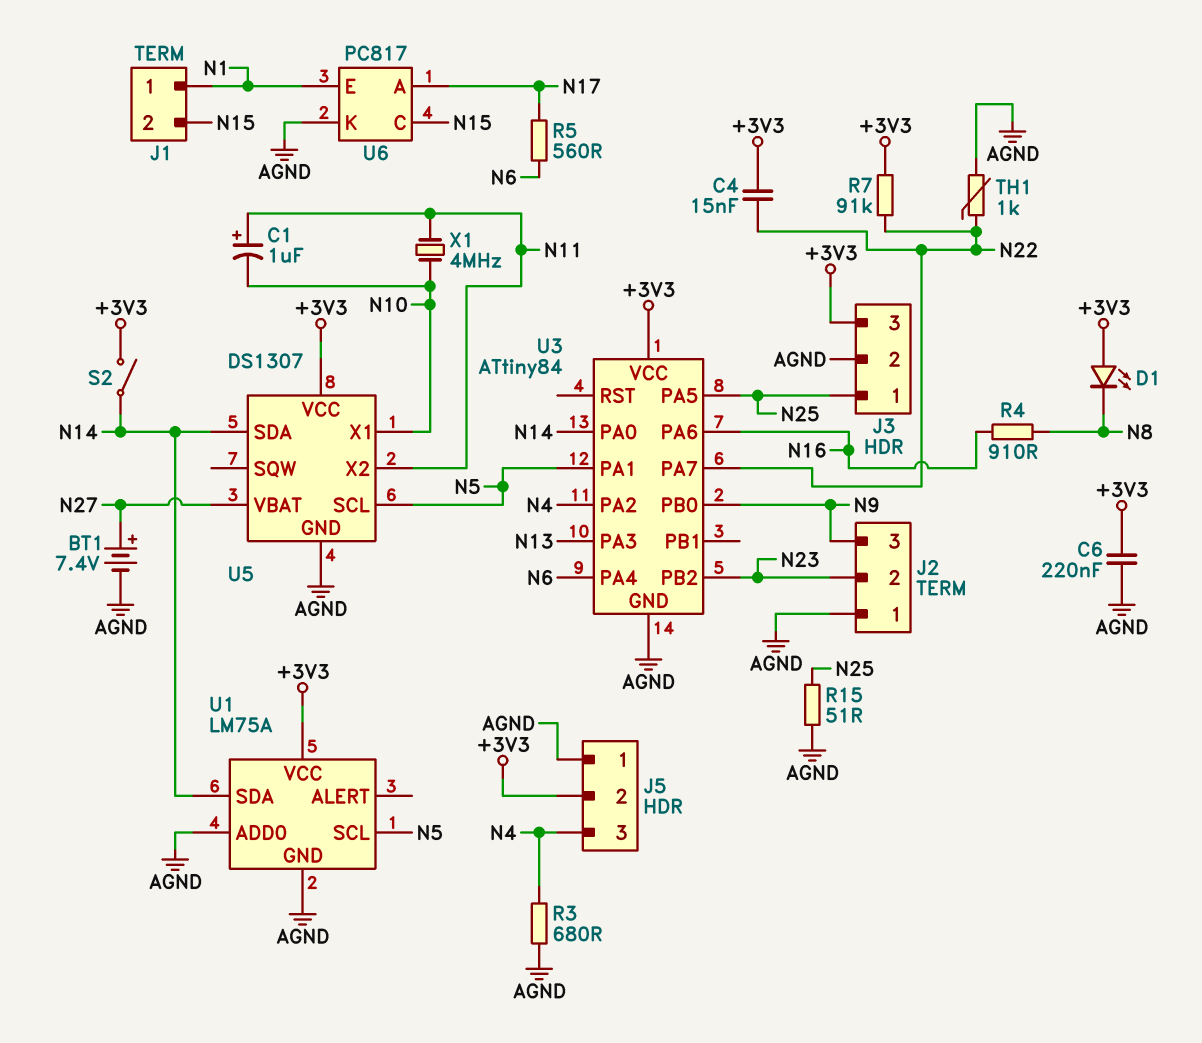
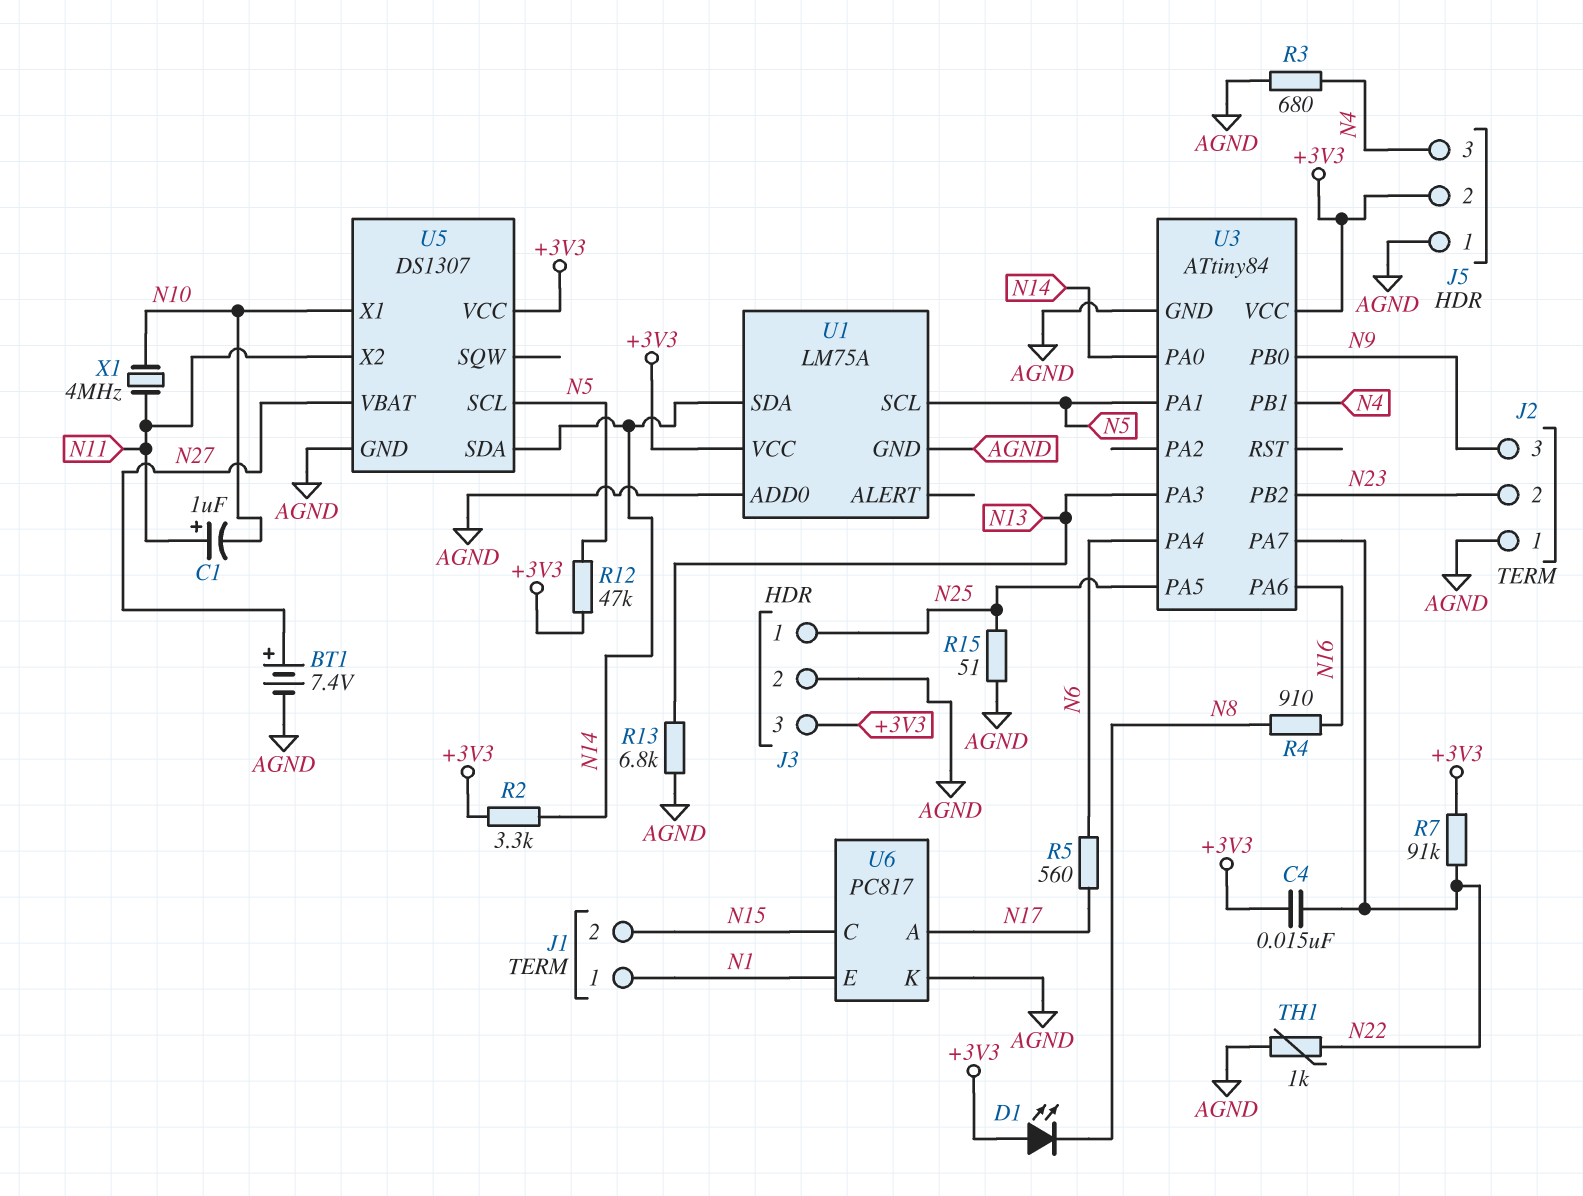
C6: 220nF (+3V3, AGND) -> none
R2: none -> 3.3k (+3V3, N14)
R12: none -> 47k (+3V3, N5)
R13: none -> 6.8k (AGND, N13)
S2: switch (+3V3, N14) -> none
U3 pin PA2: N4 -> none
U3 pin PB1: none -> N4

